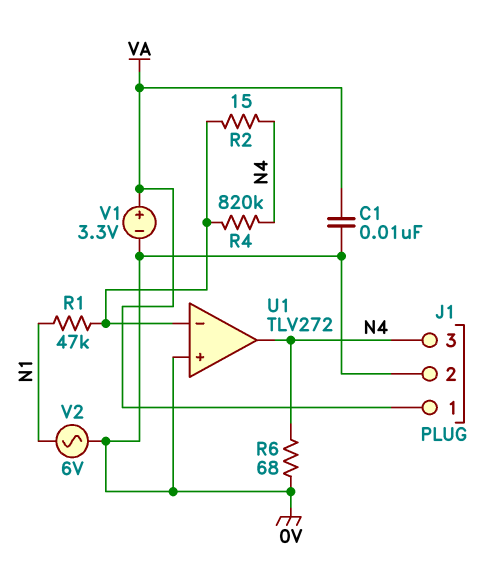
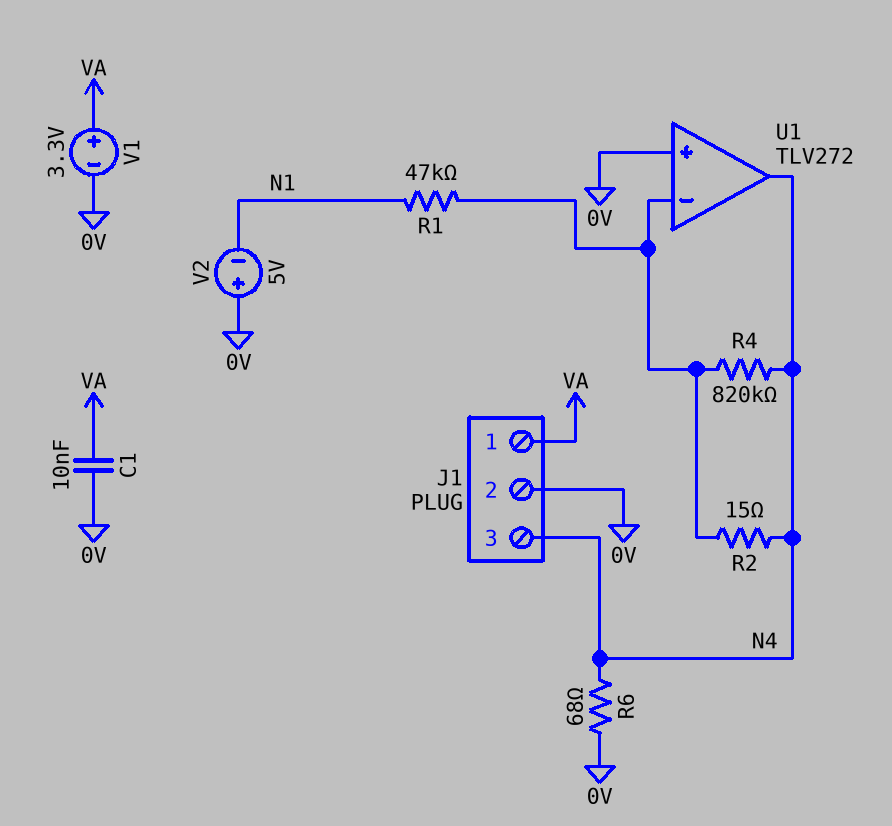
V2: AC 6V (0V, N1) -> 5V (plus 0V, minus N1)

